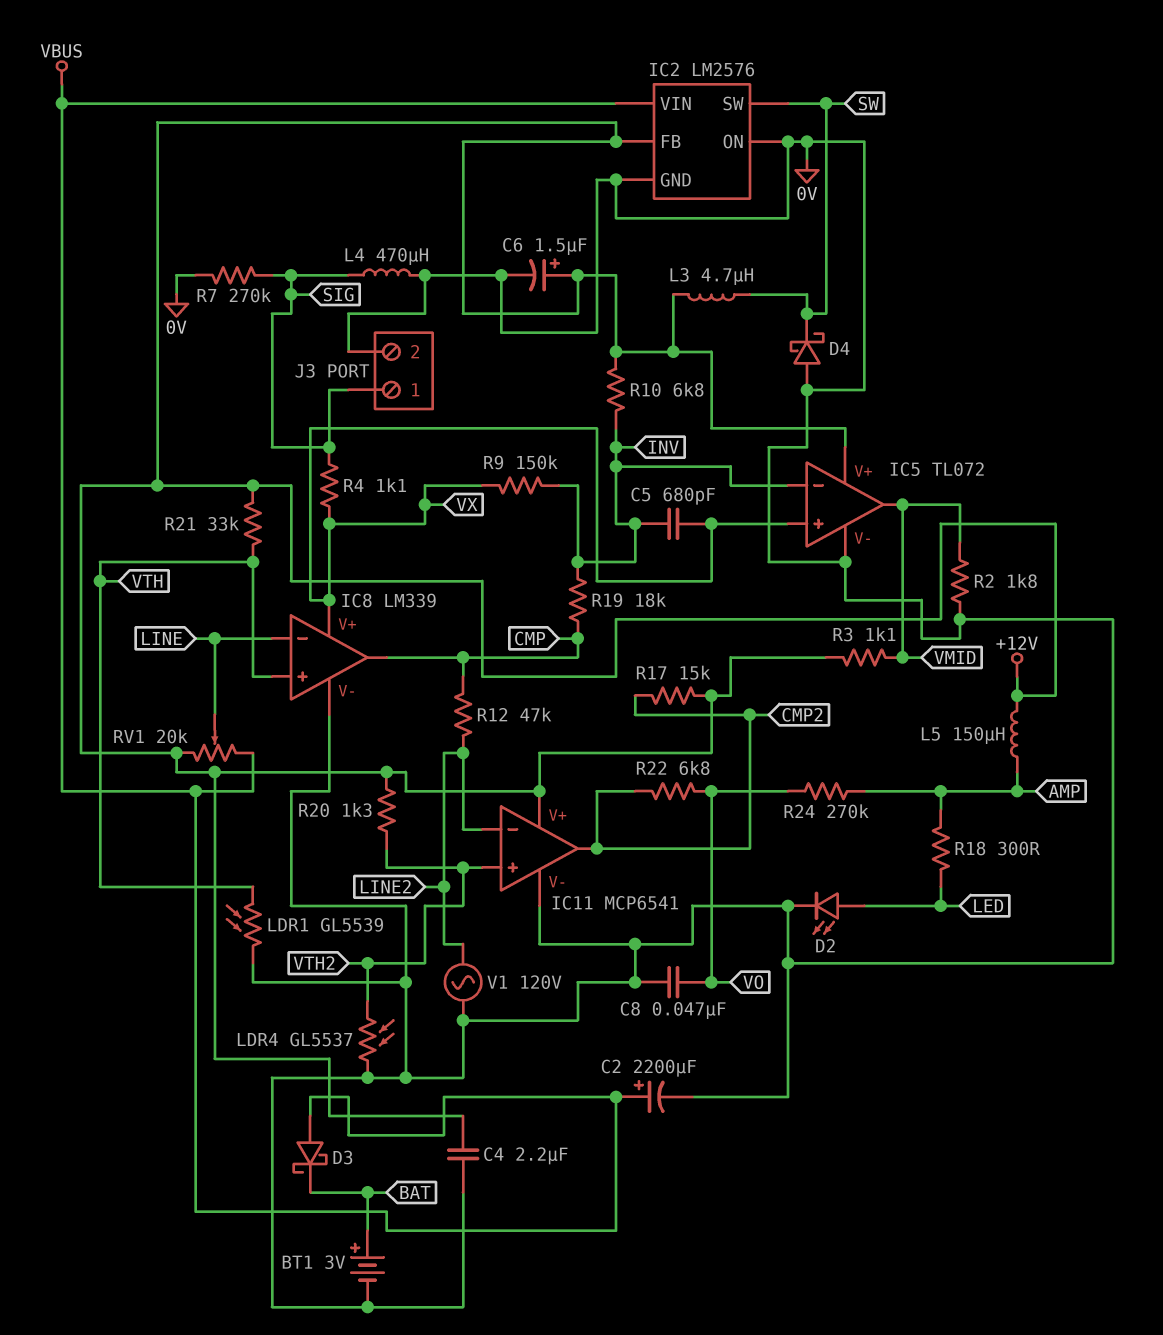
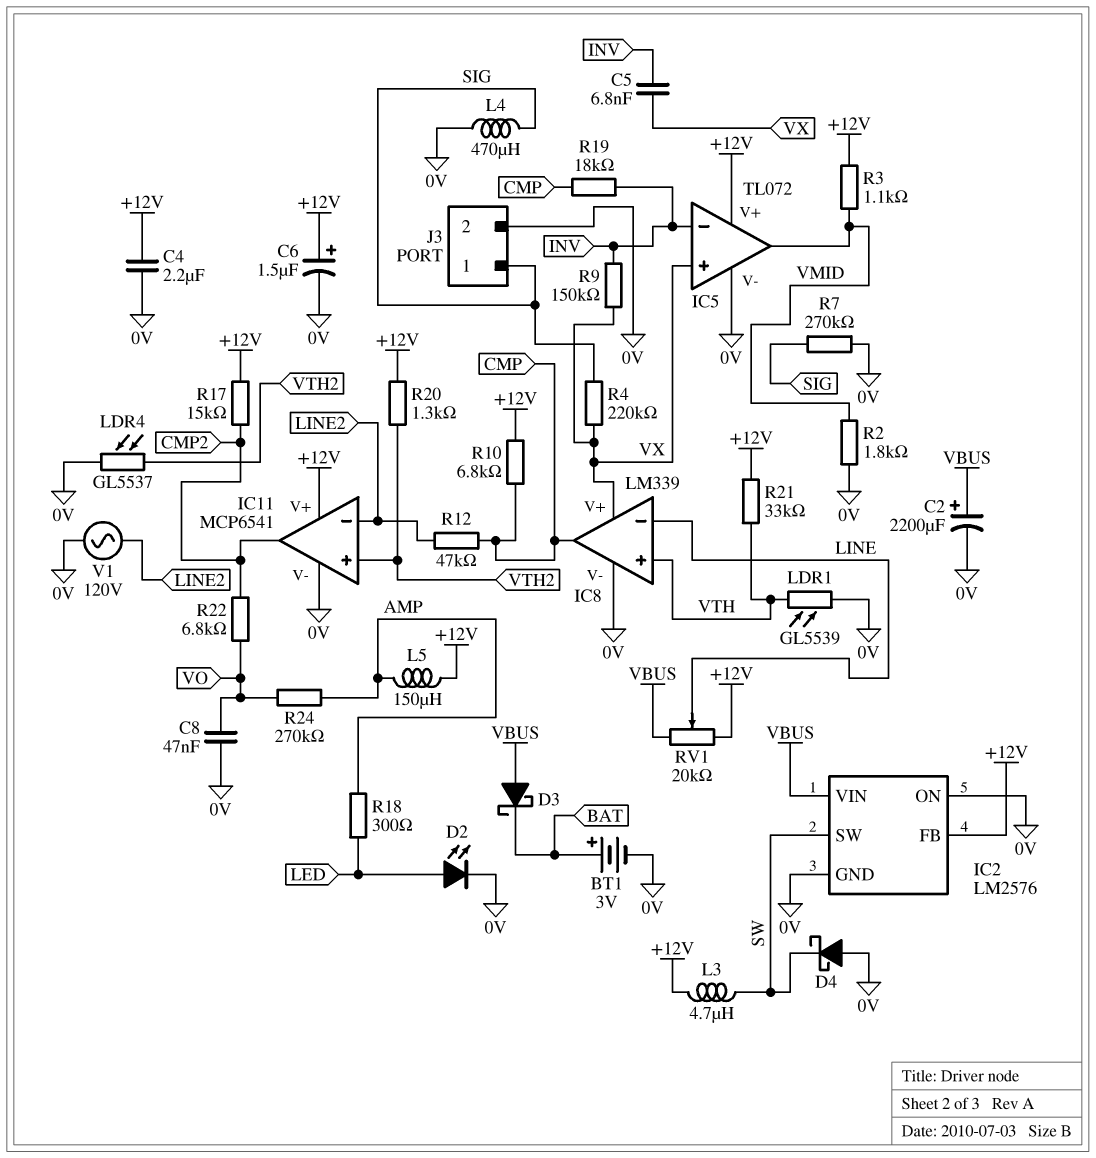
C5: 680pF (INV, VX) -> 6.8nF (INV, VX)
R4: 1.1k (SIG, VX) -> 220k (SIG, VX)
R10: 6.8k (+12V, INV) -> 6.8k (+12V, CMP)

